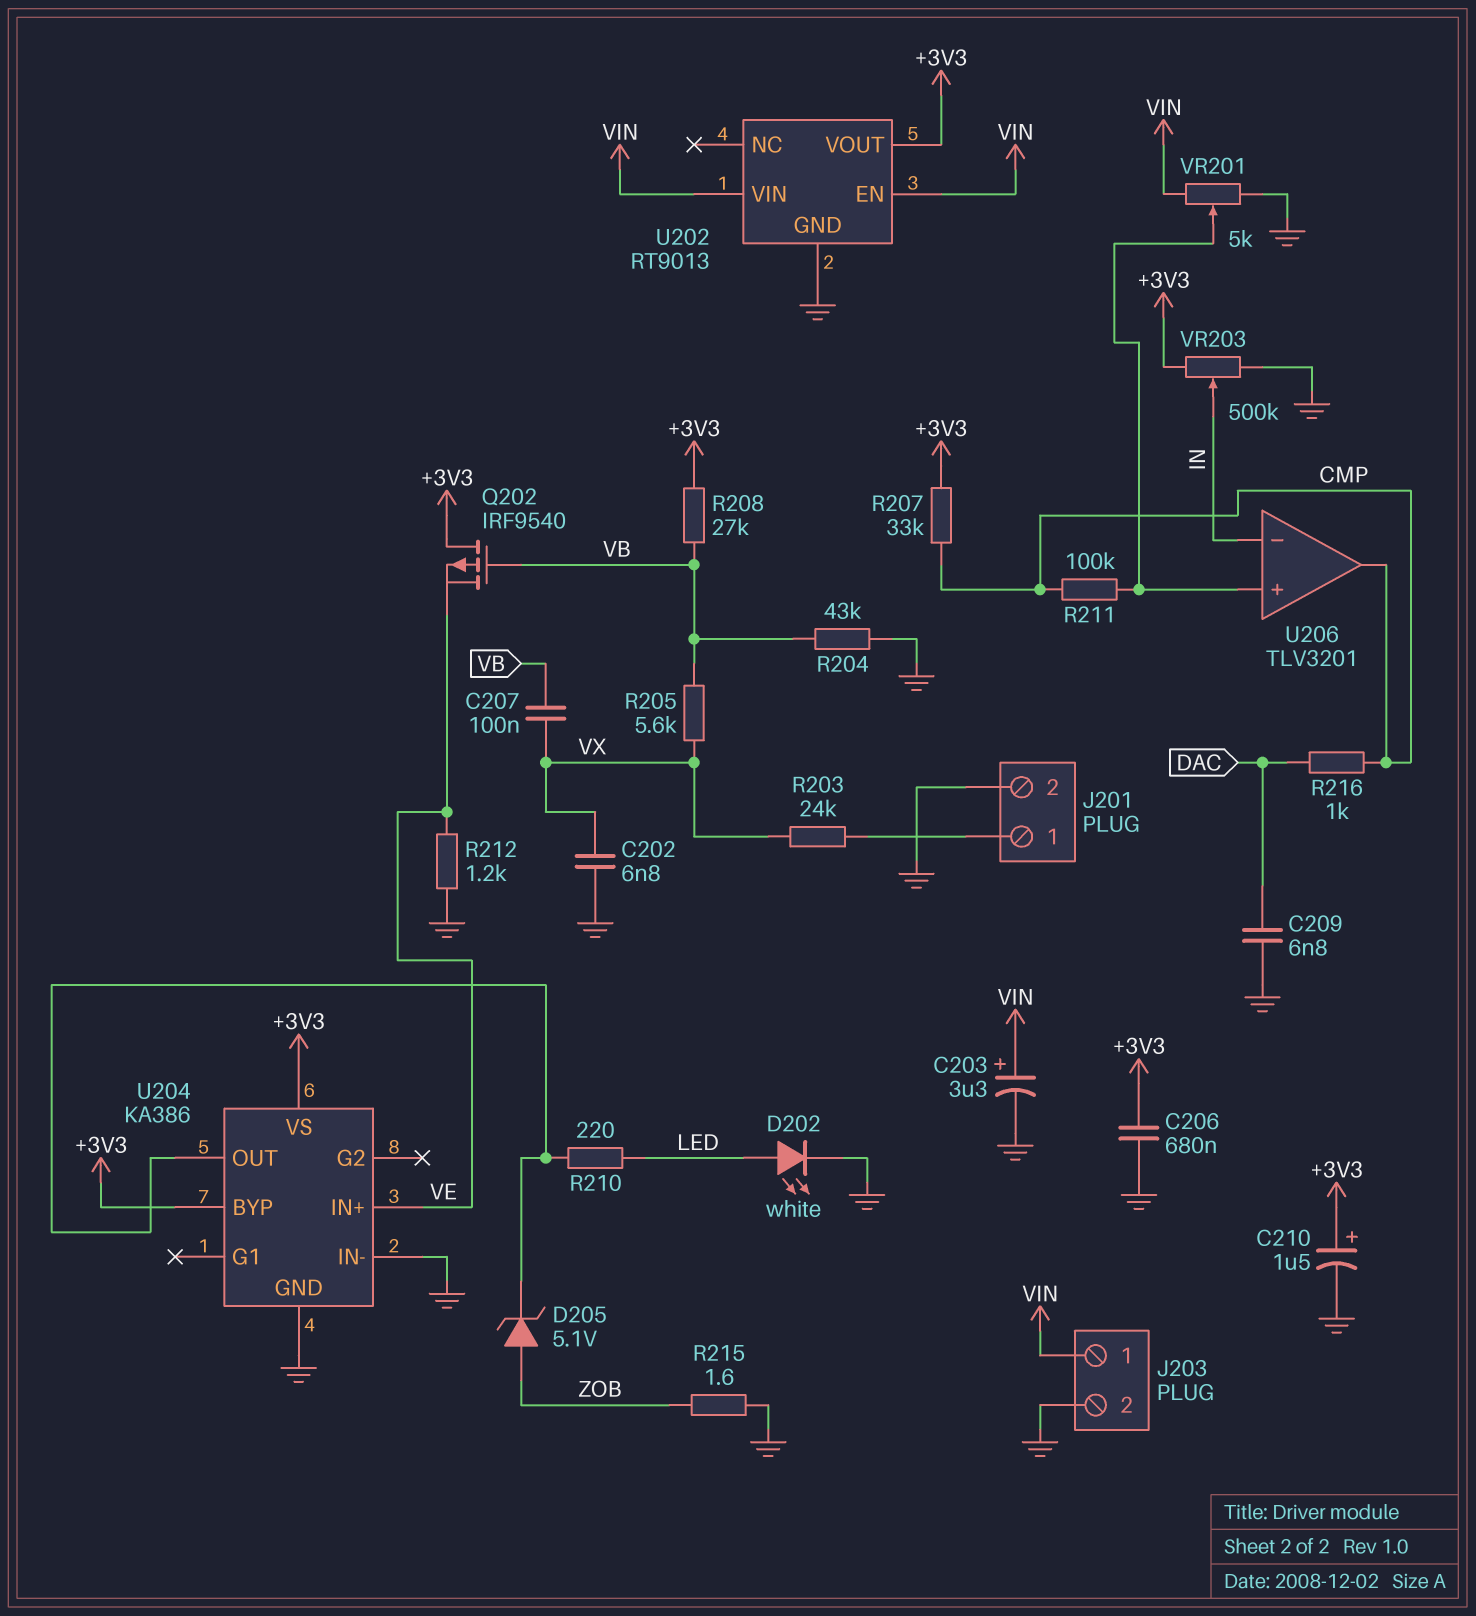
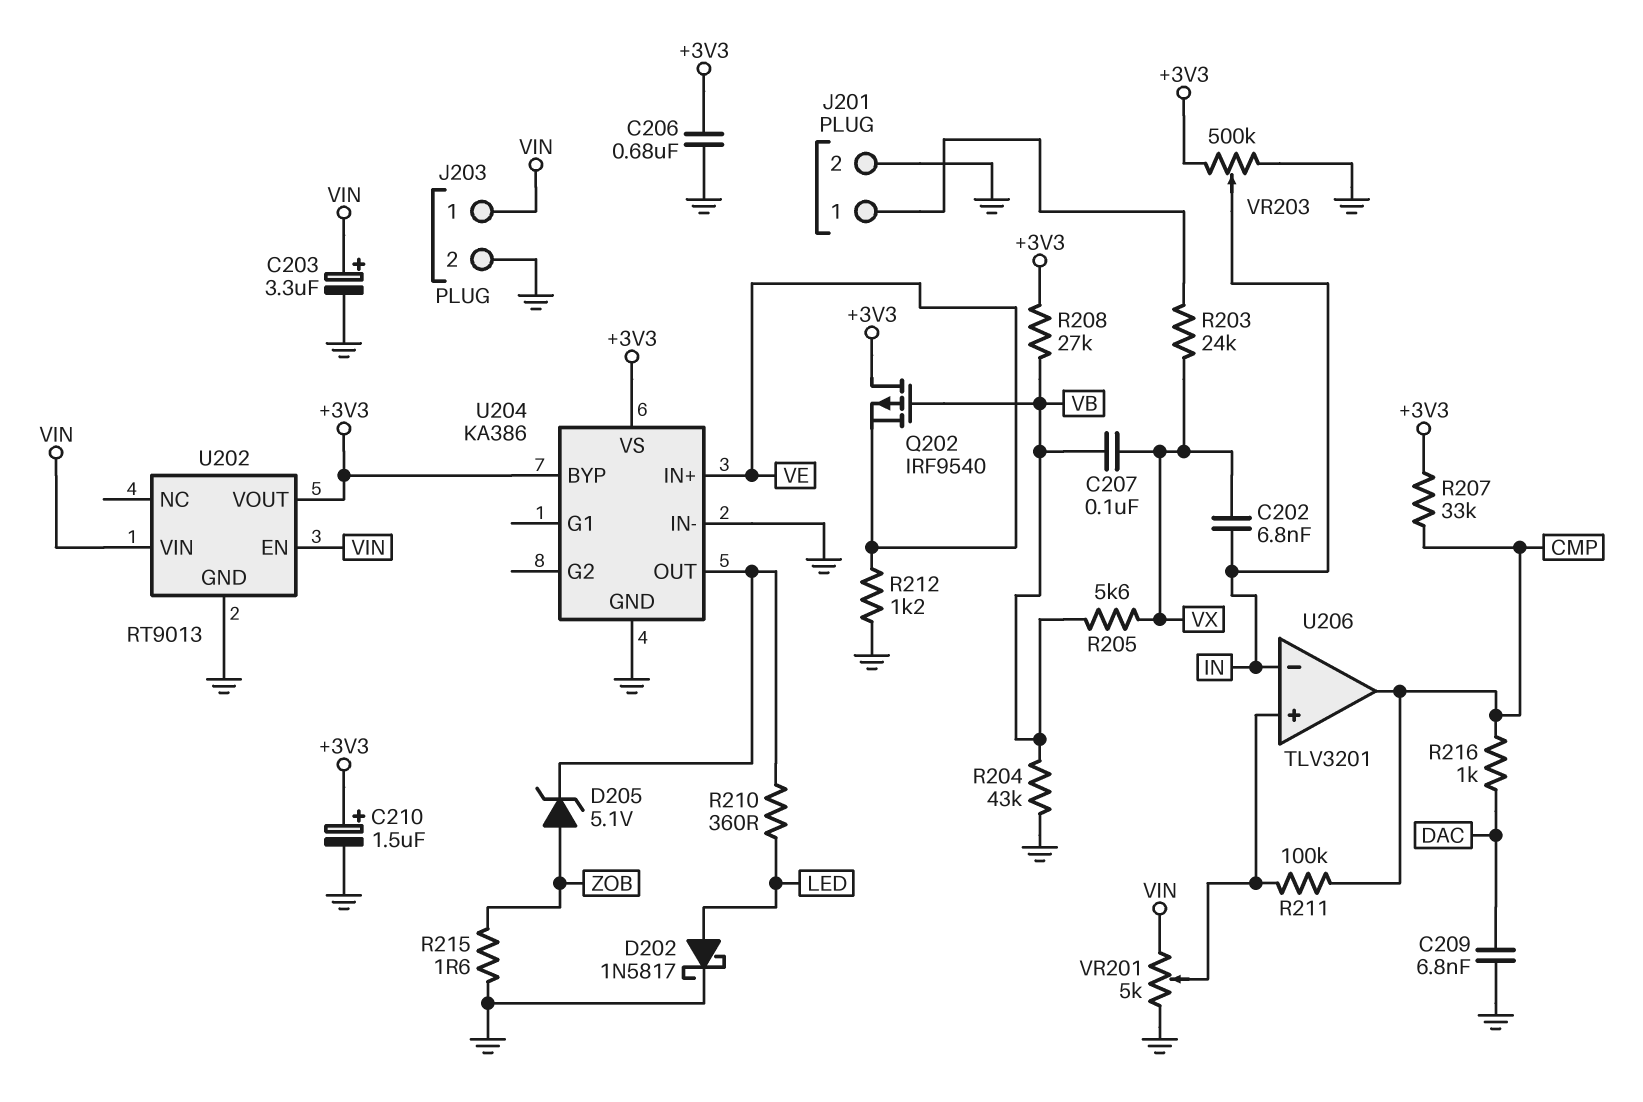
C202: 6.8nF (GND, VX) -> 6.8nF (IN, VX)
D202: LED white (A LED, K GND) -> schottky 1N5817 (A LED, K GND)
R210: 220 (LED, U204/OUT) -> 360 (LED, U204/OUT)

